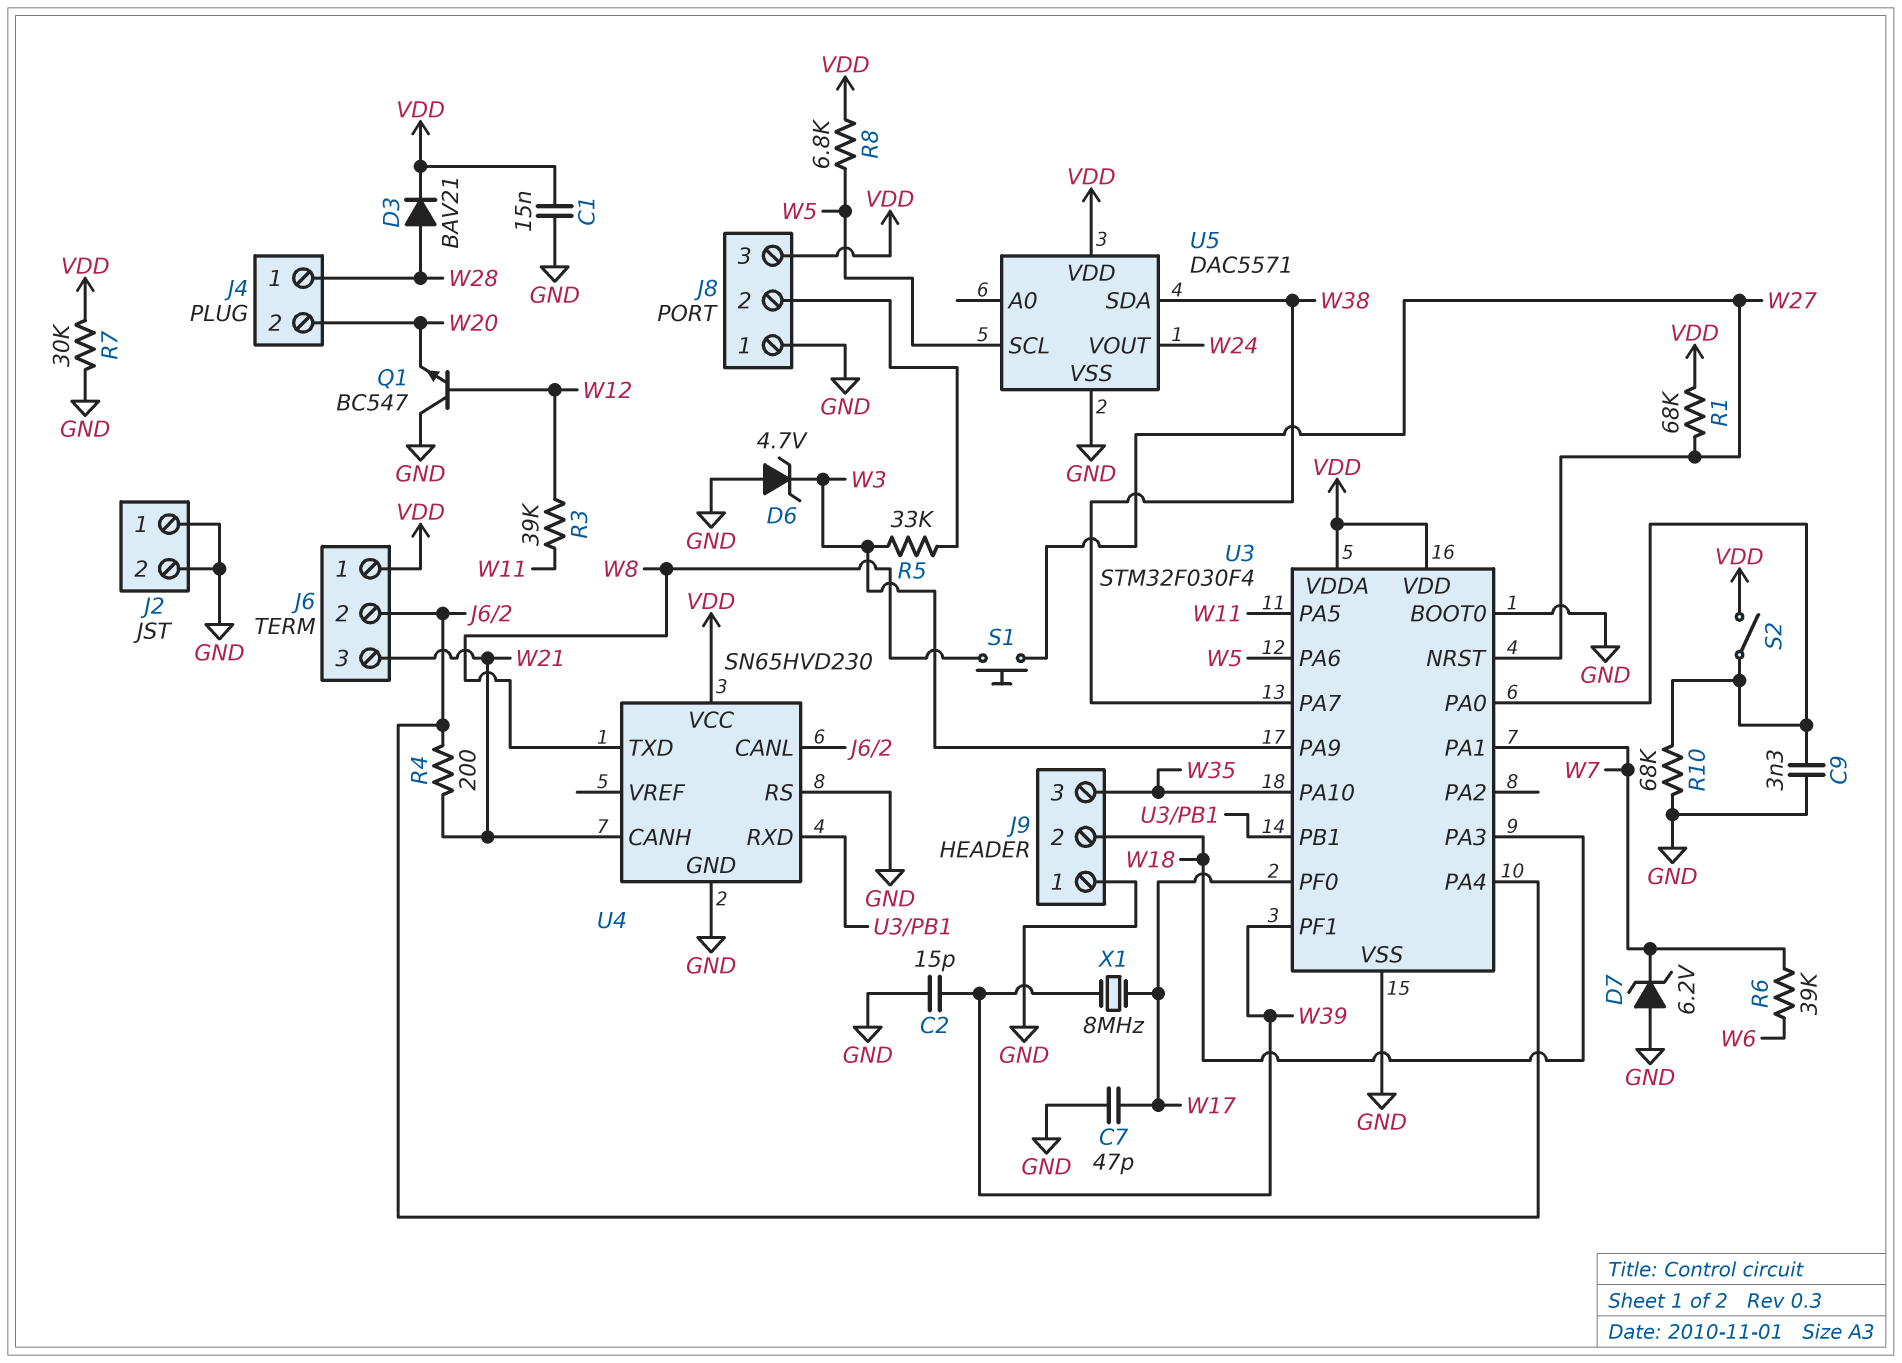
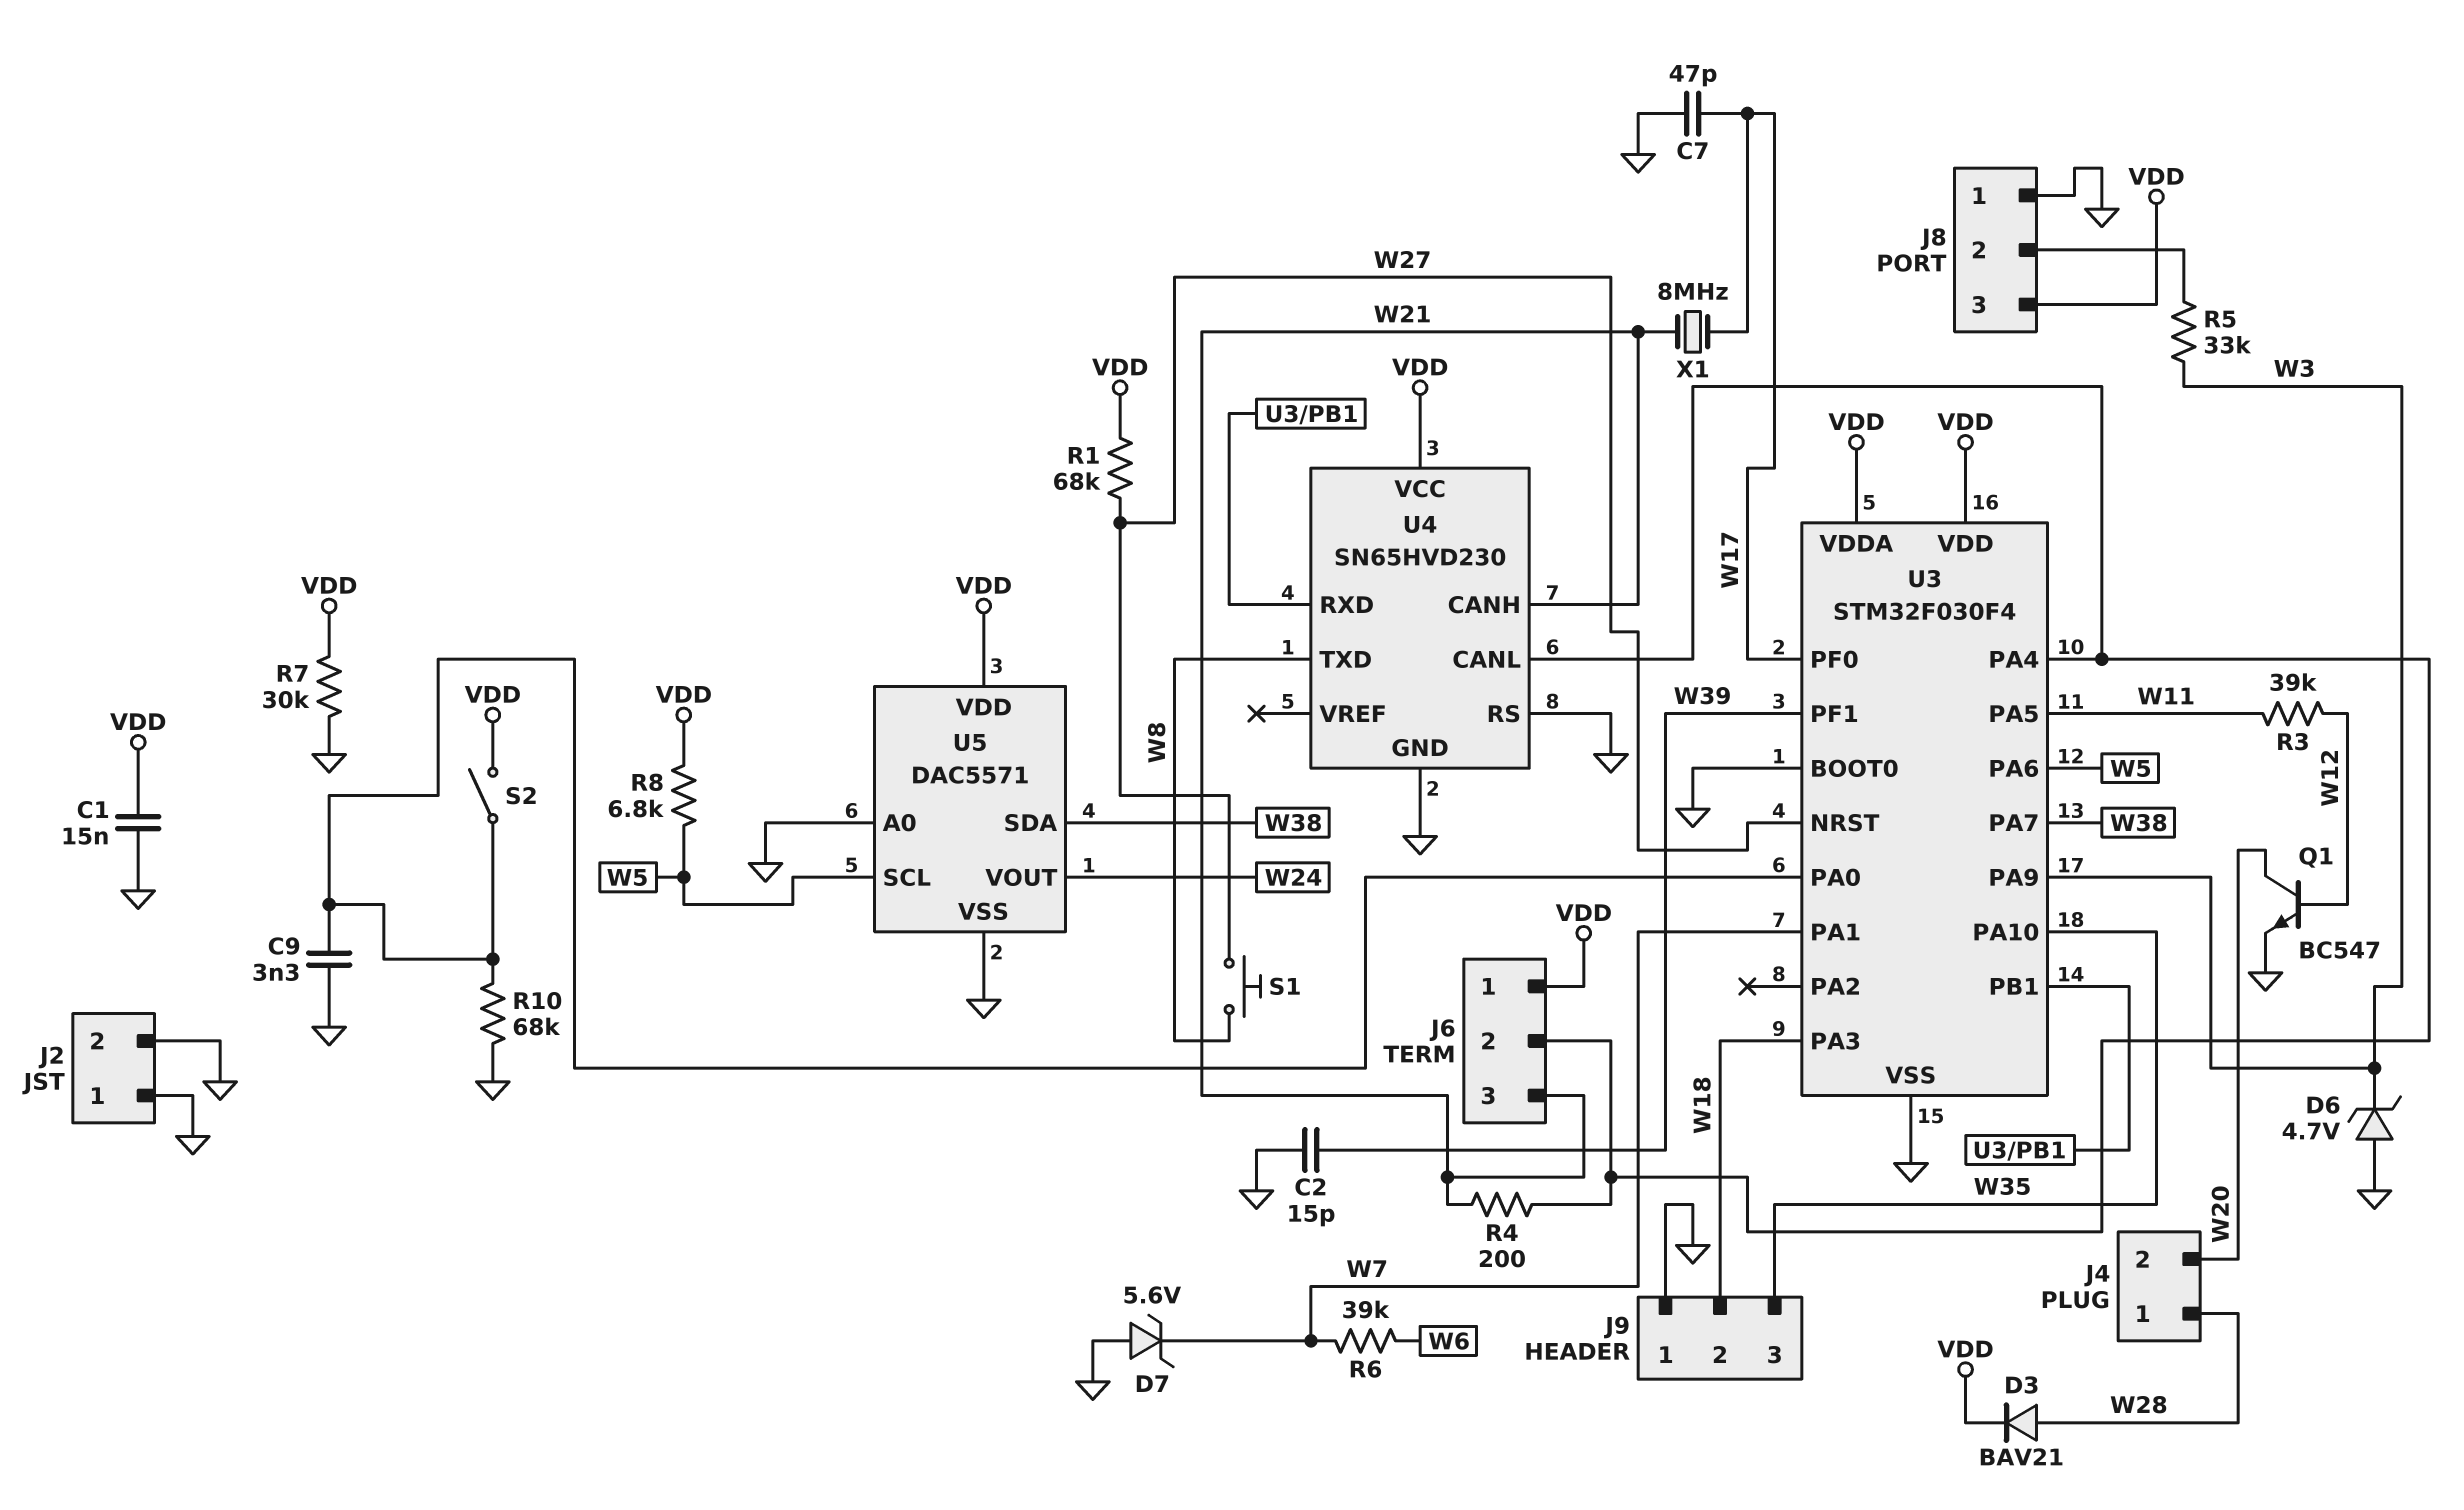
D7: zener 6.2V (A GND, K W7) -> zener 5.6V (A GND, K W7)
Q1: NPN BC547 (B W12, C GND, E W20) -> NPN BC547 (B W12, C W20, E GND)
U5 pin A0: none -> GND
X1: 8MHz (W17, W39) -> 8MHz (W17, W21)

